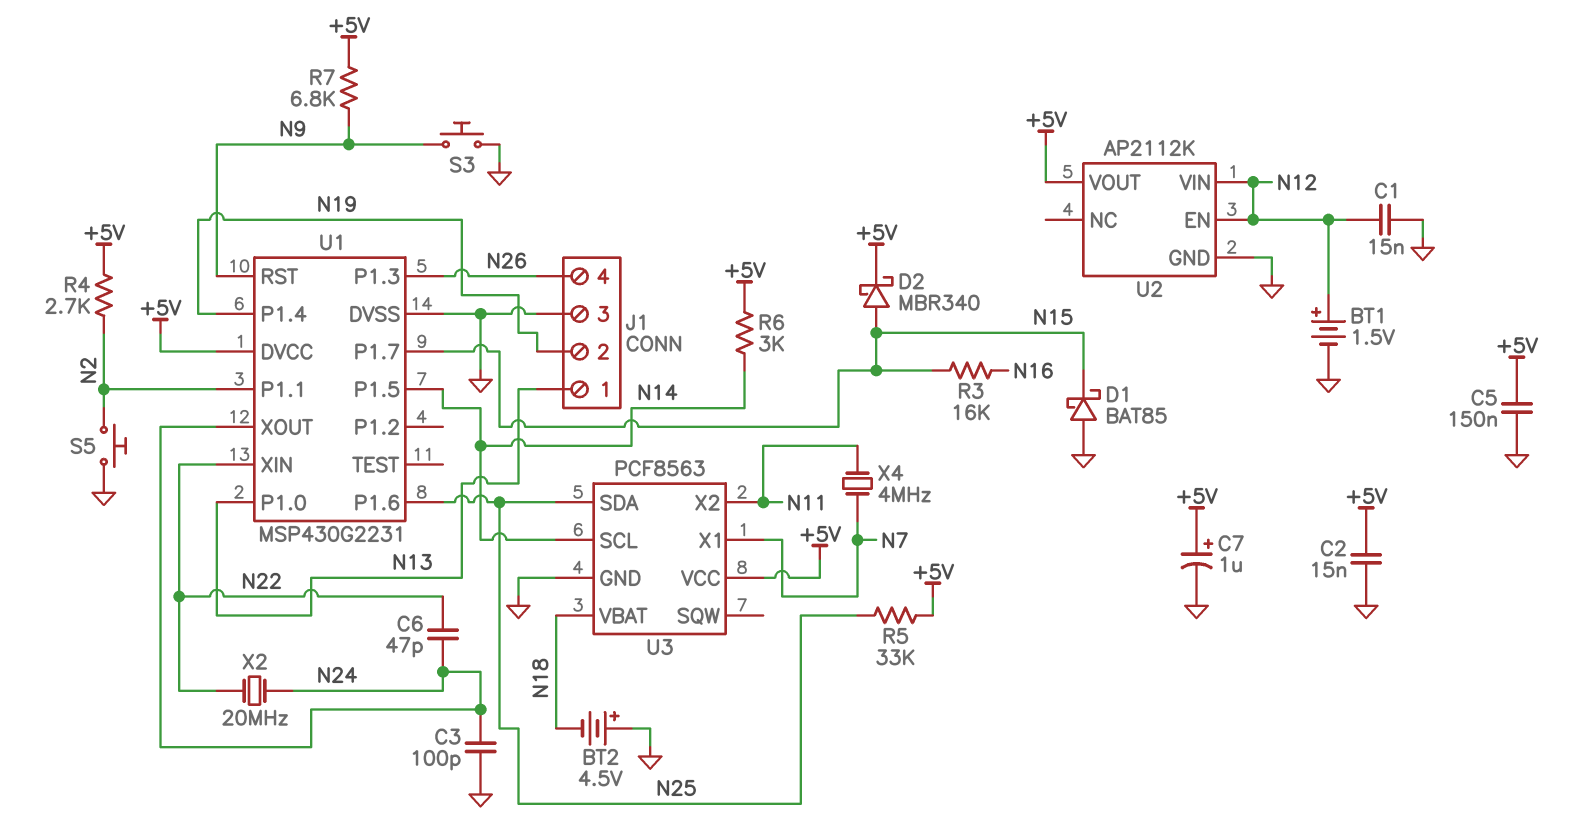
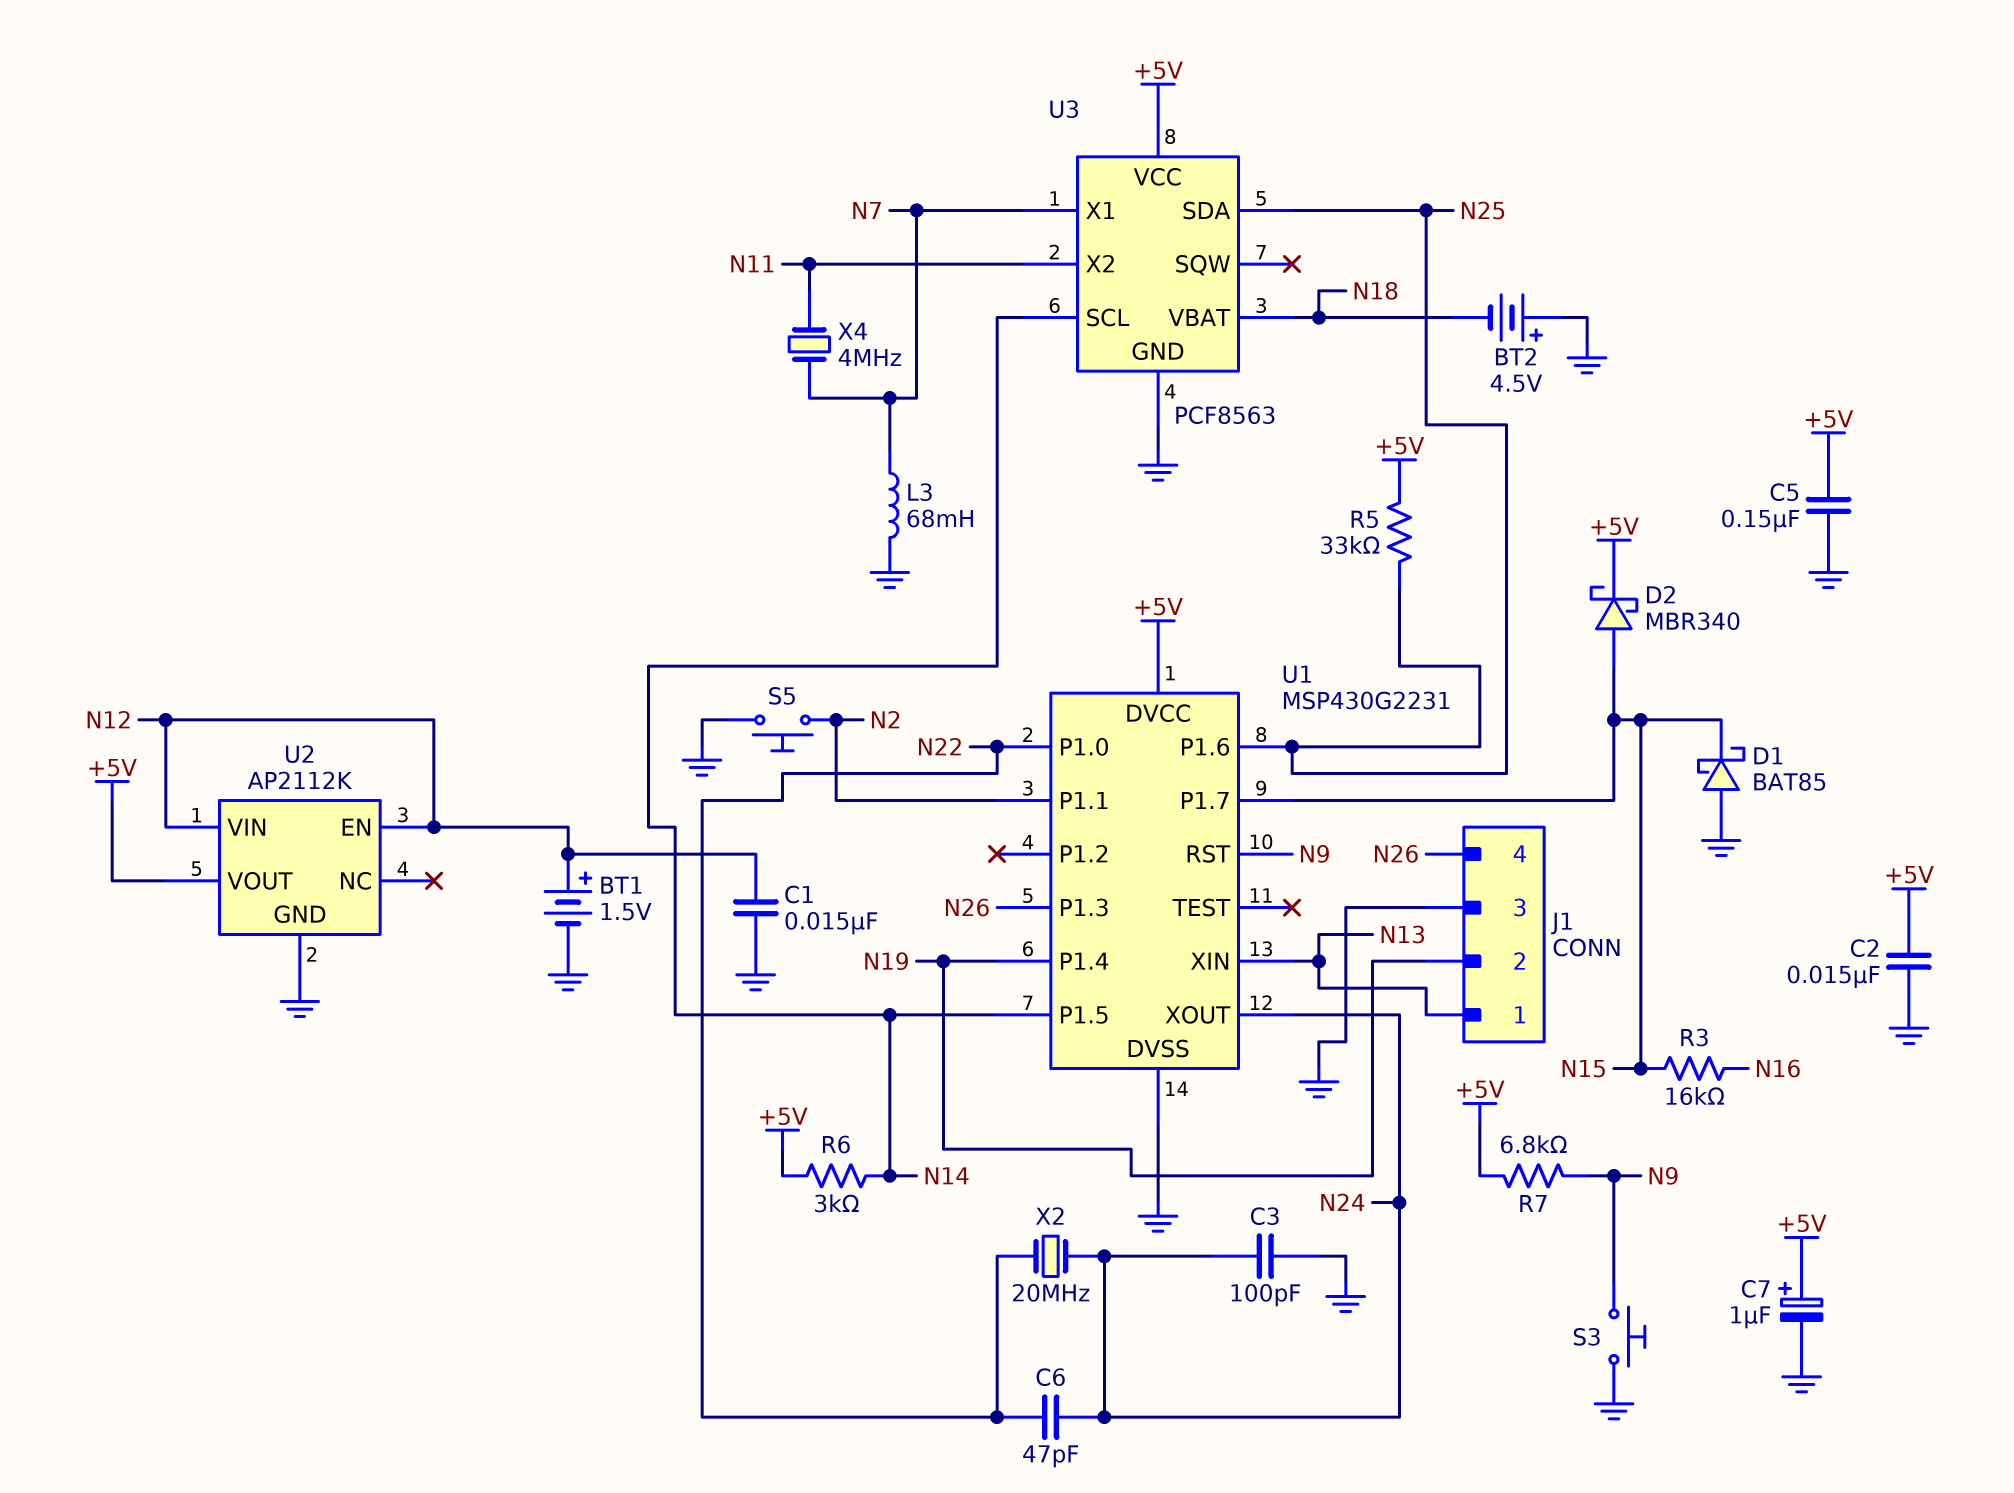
L3: none -> 68mH (GND, N7)
R4: 2.7k (+5V, N2) -> none
U1 pin P1.0: N13 -> N22
U1 pin XIN: N22 -> N13

